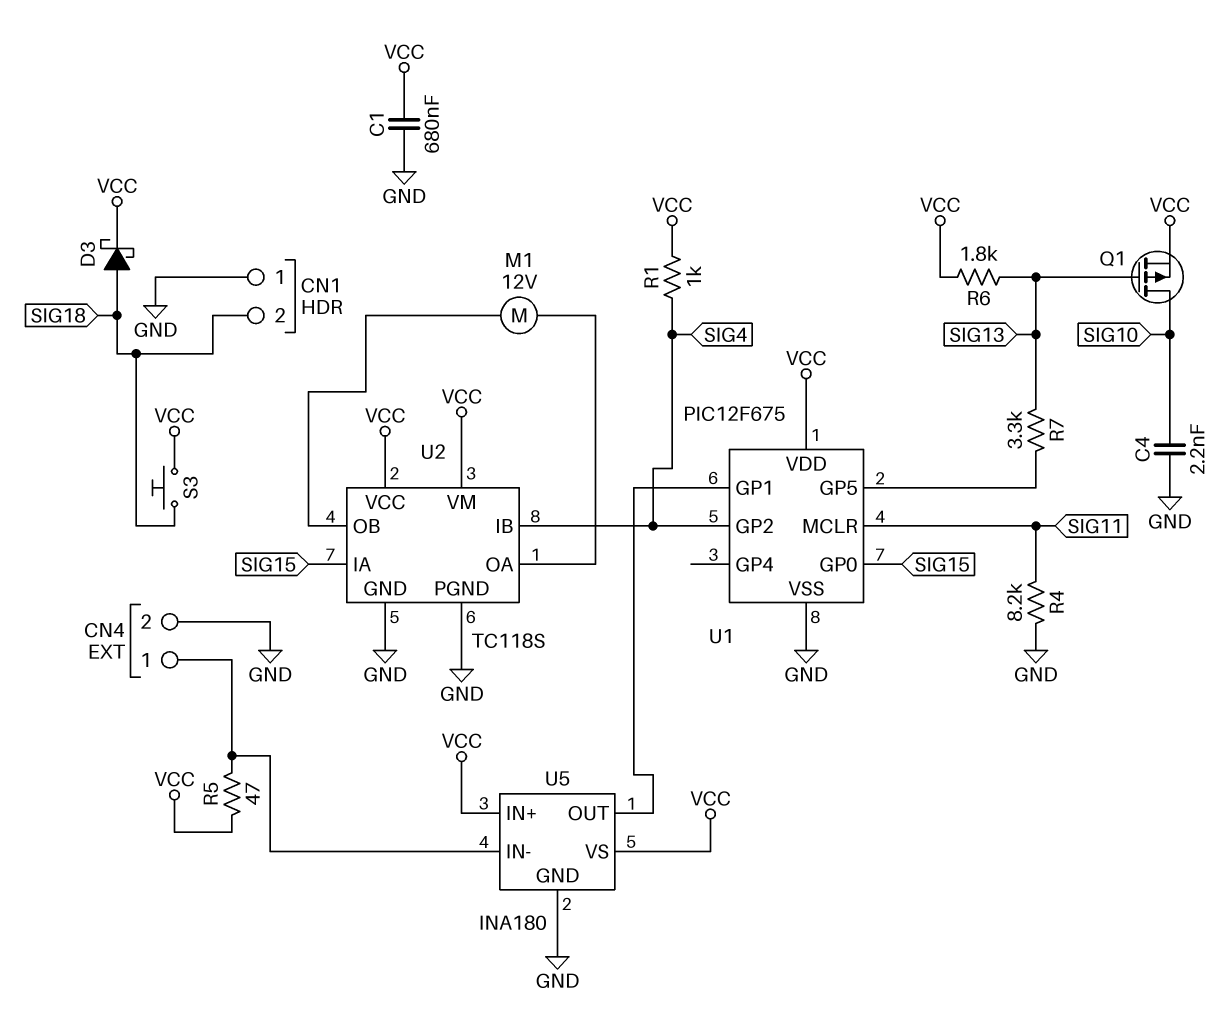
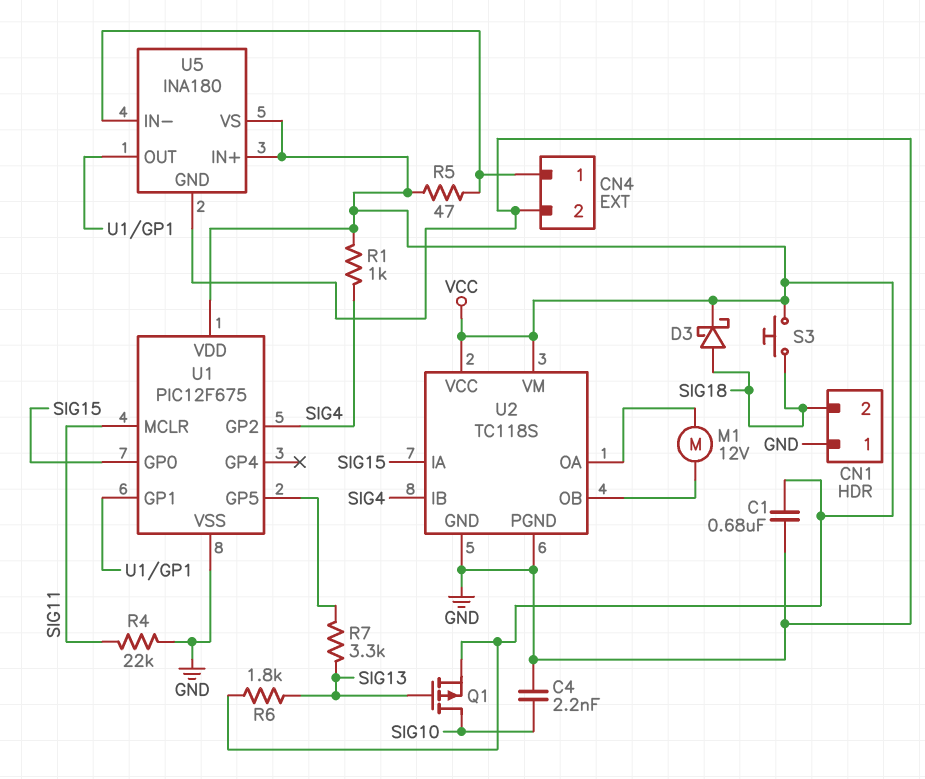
R4: 8.2k (GND, SIG11) -> 22k (GND, SIG11)

